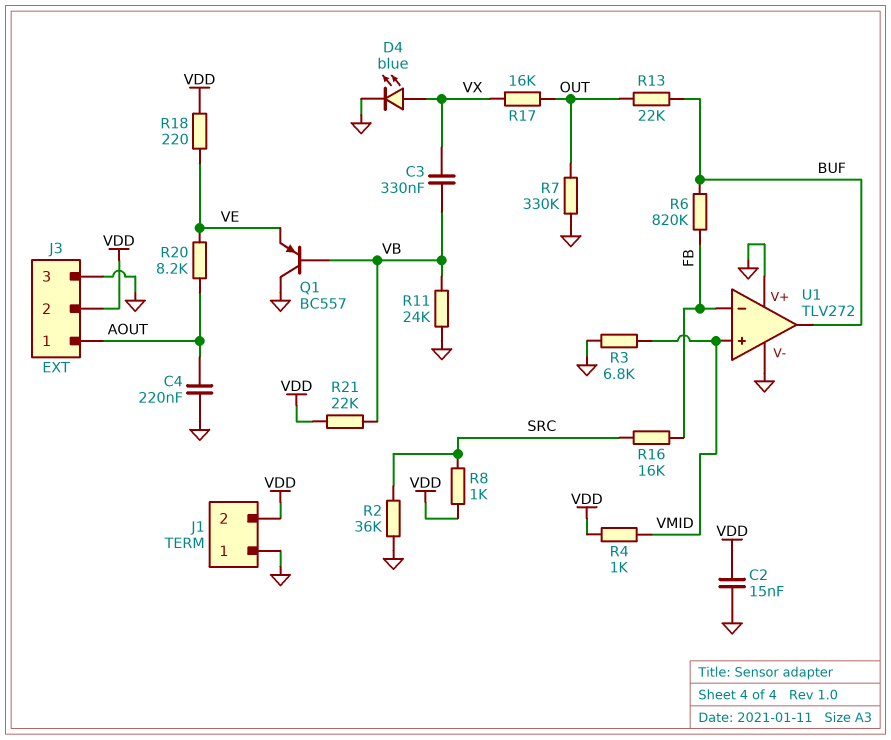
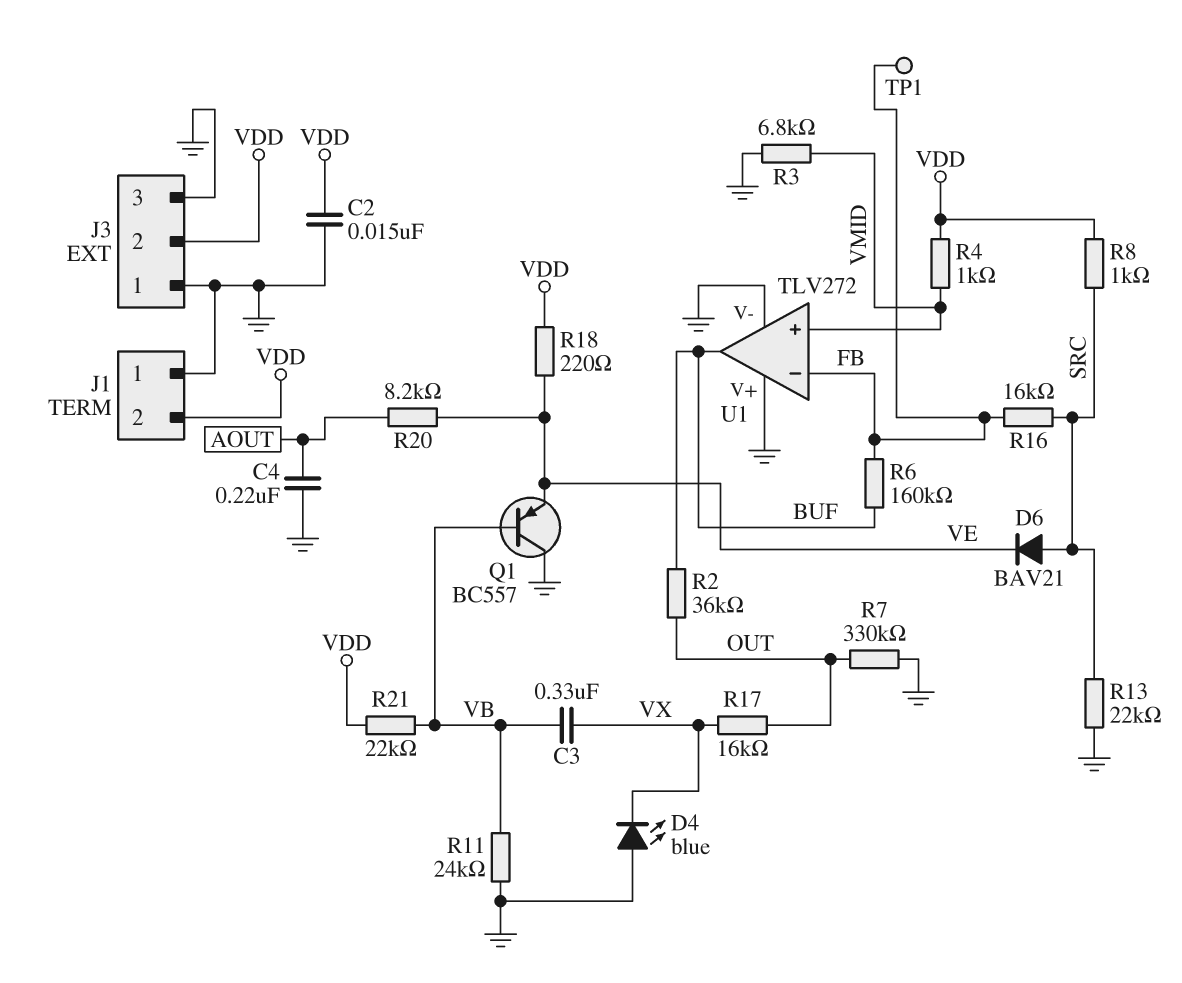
D4: LED blue (A VX, K GND) -> LED blue (A GND, K VX)
D6: none -> diode BAV21 (A SRC, K VE)
J3 pin 1: AOUT -> GND
R2: 36k (GND, SRC) -> 36k (BUF, OUT)
R6: 820k (BUF, FB) -> 160k (BUF, FB)
R13: 22k (BUF, OUT) -> 22k (GND, SRC)
TP1: none -> test point (FB)

